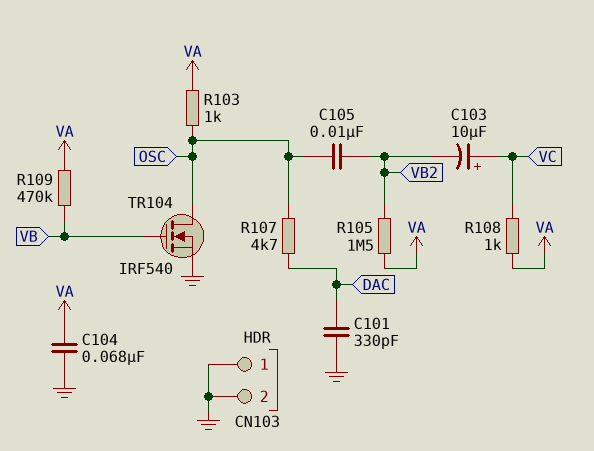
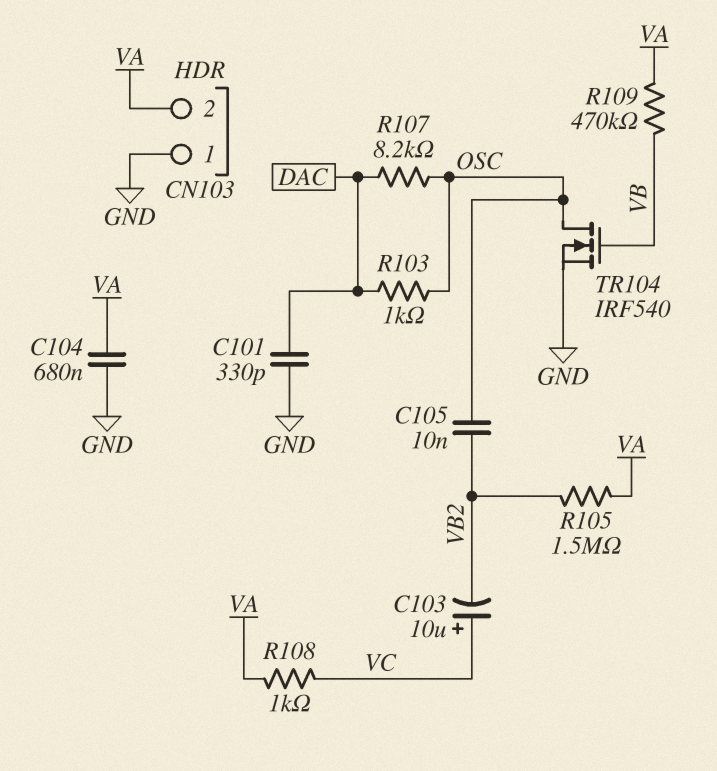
C104: 68nF (GND, VA) -> 680nF (GND, VA)
CN103 pin 2: GND -> VA
R103: 1k (OSC, VA) -> 1k (DAC, OSC)
R107: 4.7k (DAC, OSC) -> 8.2k (DAC, OSC)

